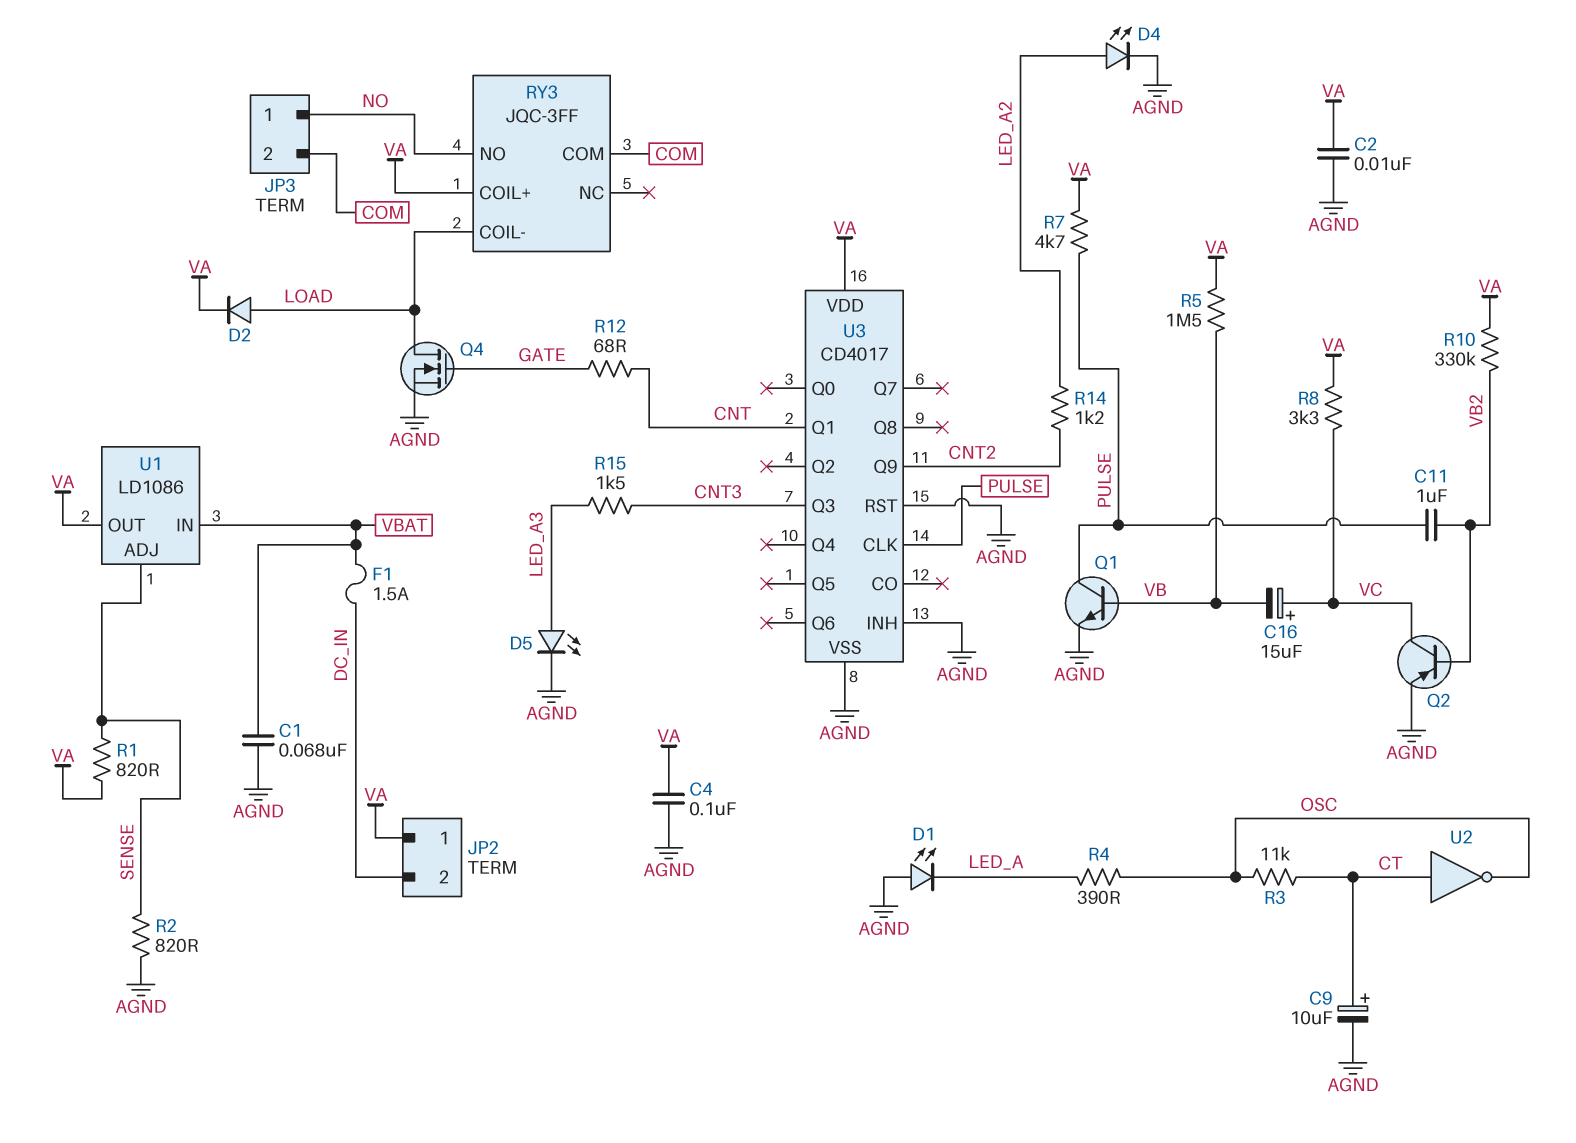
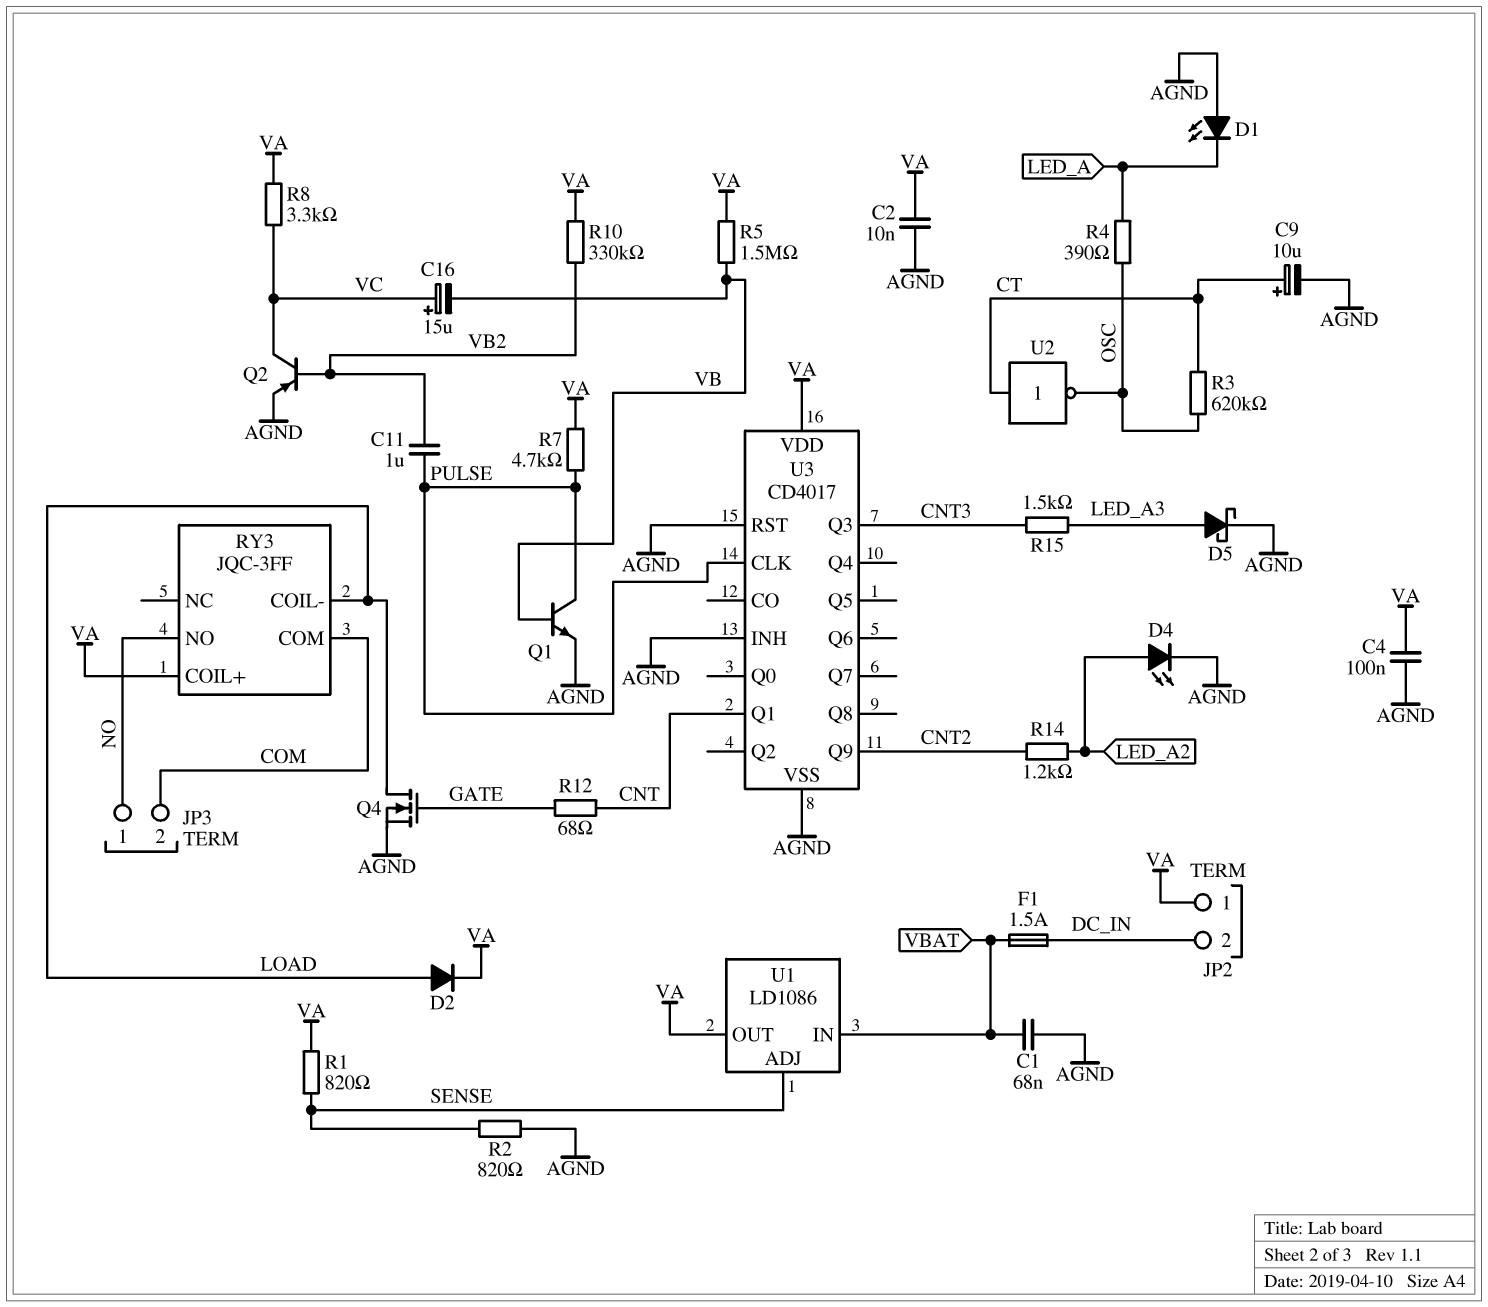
D5: LED (A LED_A3, K AGND) -> schottky (A LED_A3, K AGND)
R3: 11k (CT, OSC) -> 620k (CT, OSC)

